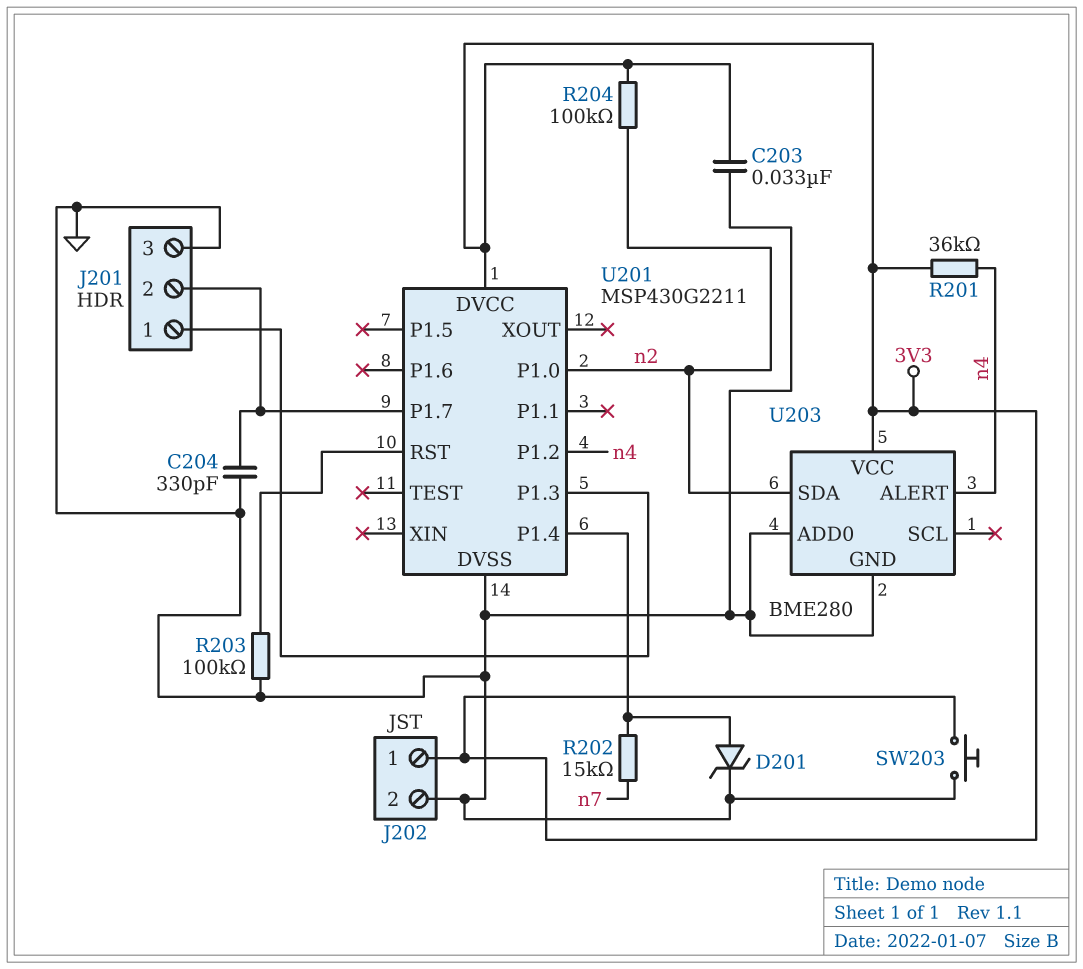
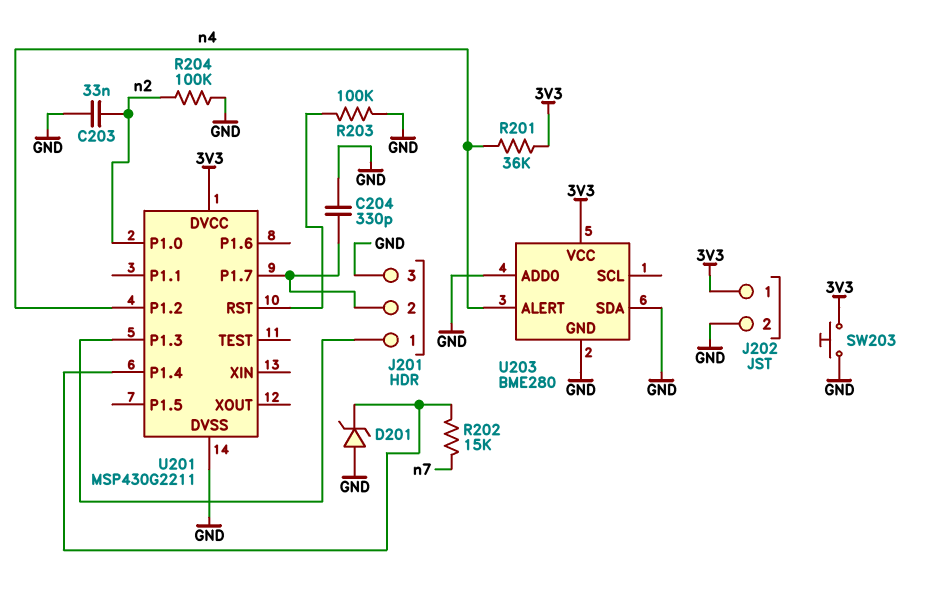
C203: 33nF (3V3, GND) -> 33nF (GND, n2)
D201: zener (A U201/P1.4, K GND) -> zener (A GND, K U201/P1.4)
R204: 100k (3V3, n2) -> 100k (GND, n2)
U203 pin SDA: n2 -> GND

